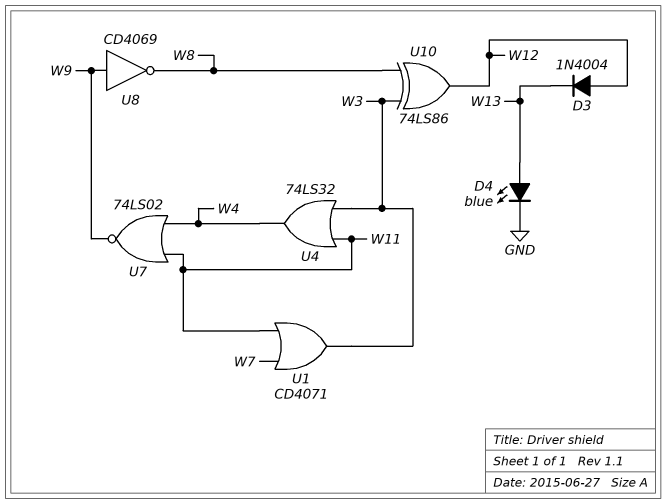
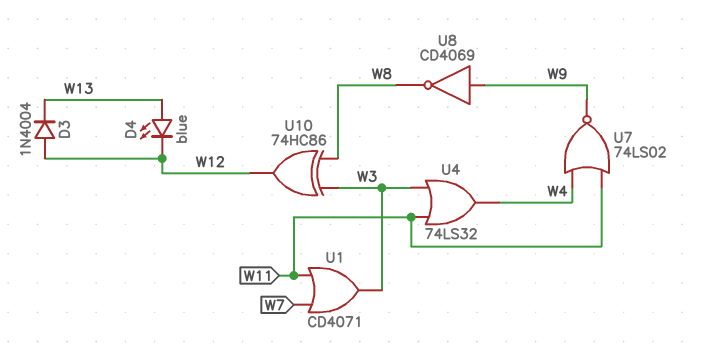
D4: LED blue (A W13, K GND) -> LED blue (A W13, K W12)
U10: XOR 74LS86 (in W3, in W8, out W12) -> XOR 74HC86 (in W3, in W8, out W12)

